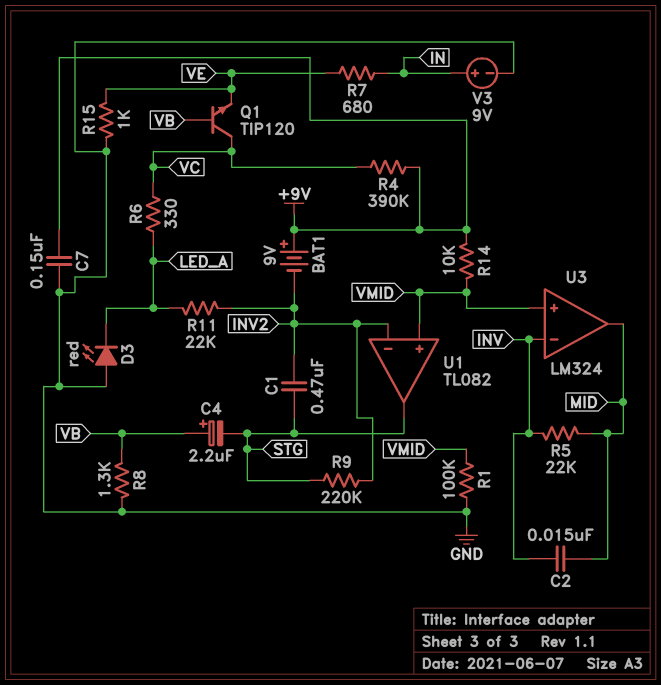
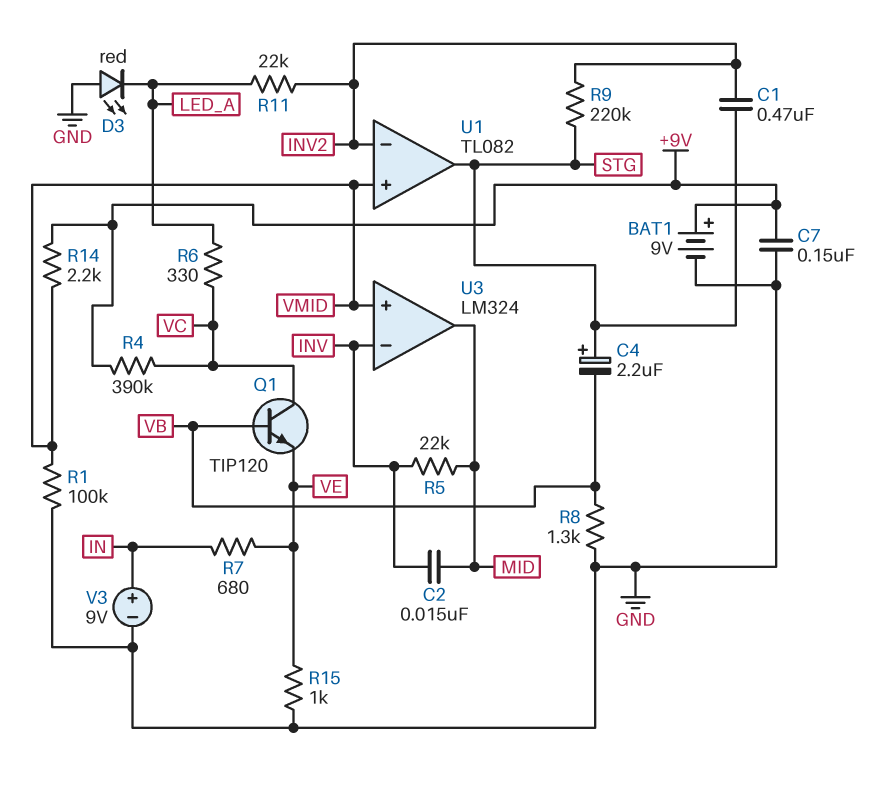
BAT1: 9V (plus +9V, minus INV2) -> 9V (plus +9V, minus GND)
C4: 2.2uF (plus VB, minus STG) -> 2.2uF (plus STG, minus VB)
R14: 10k (+9V, VMID) -> 2.2k (+9V, VMID)

